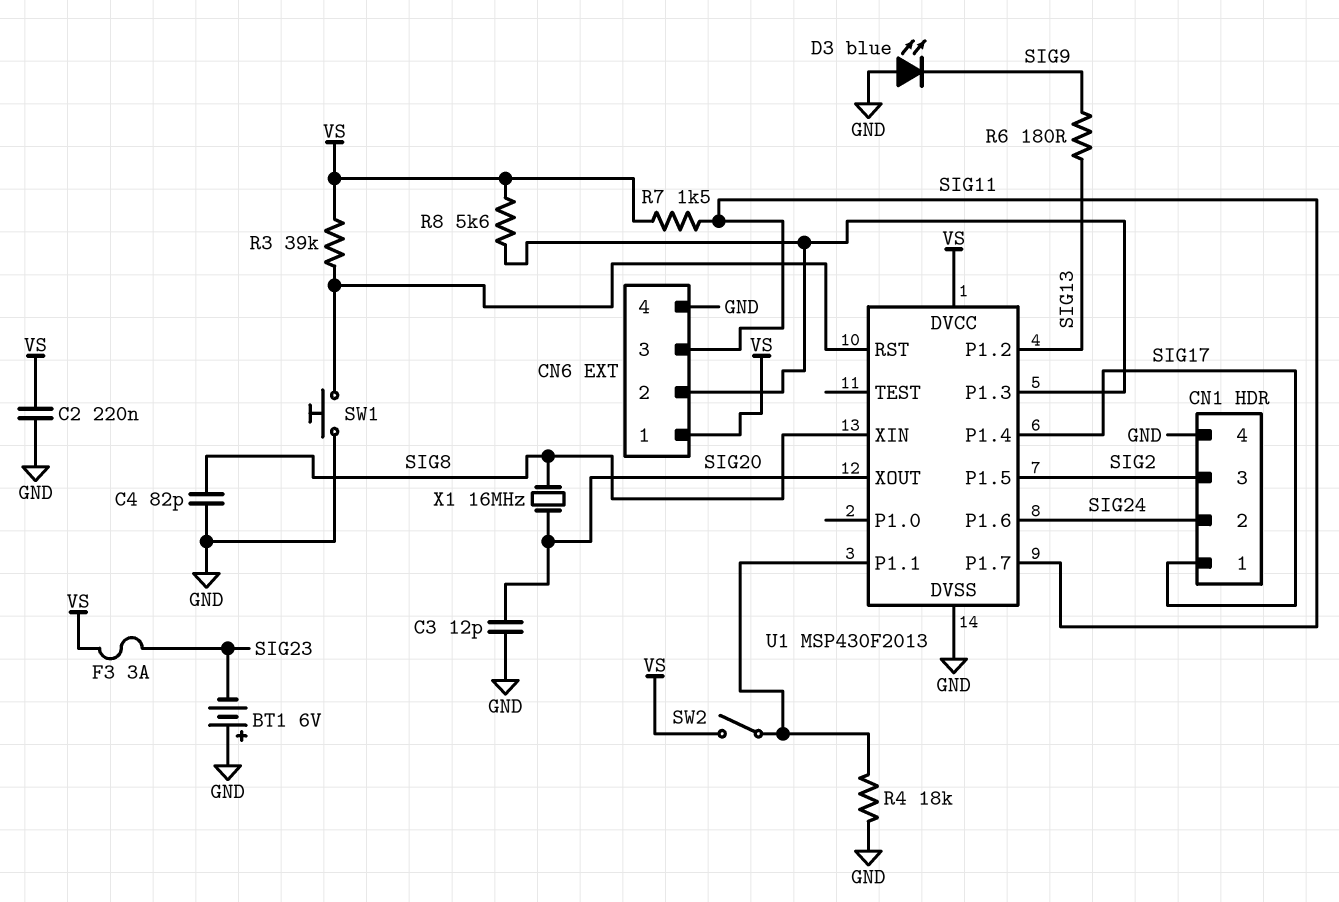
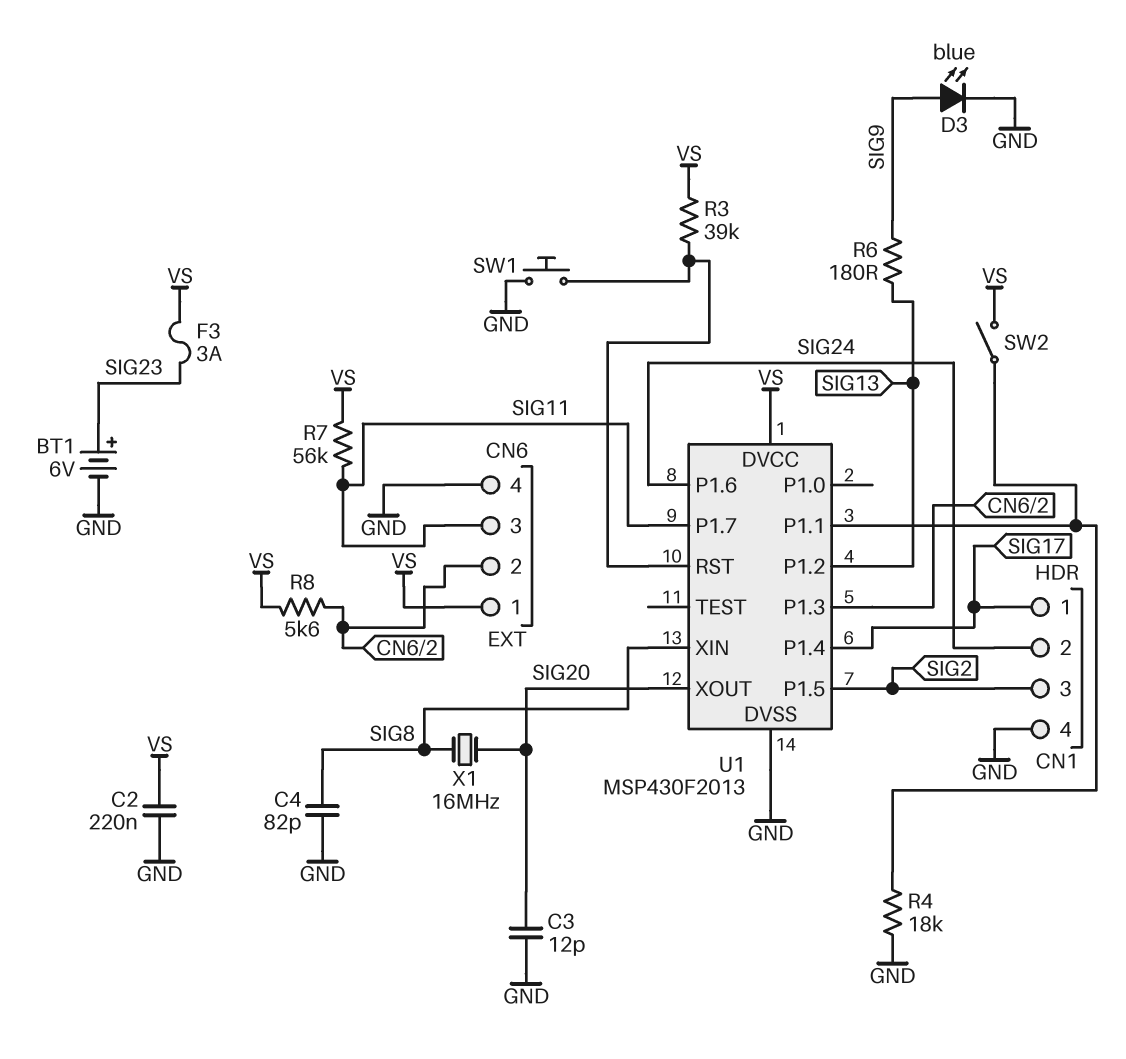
BT1: 6V (plus GND, minus SIG23) -> 6V (plus SIG23, minus GND)
D3: LED blue (A GND, K SIG9) -> LED blue (A SIG9, K GND)
R7: 1.5k (SIG11, VS) -> 56k (SIG11, VS)

